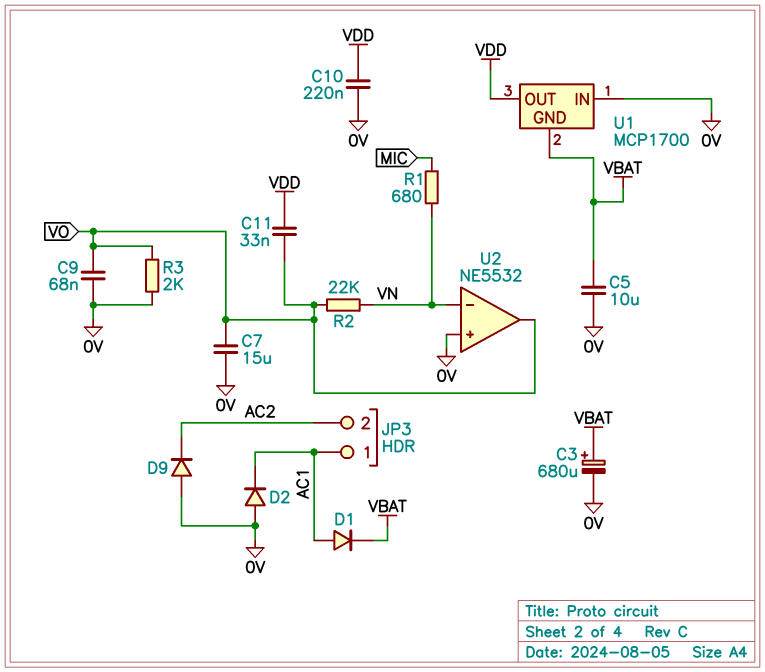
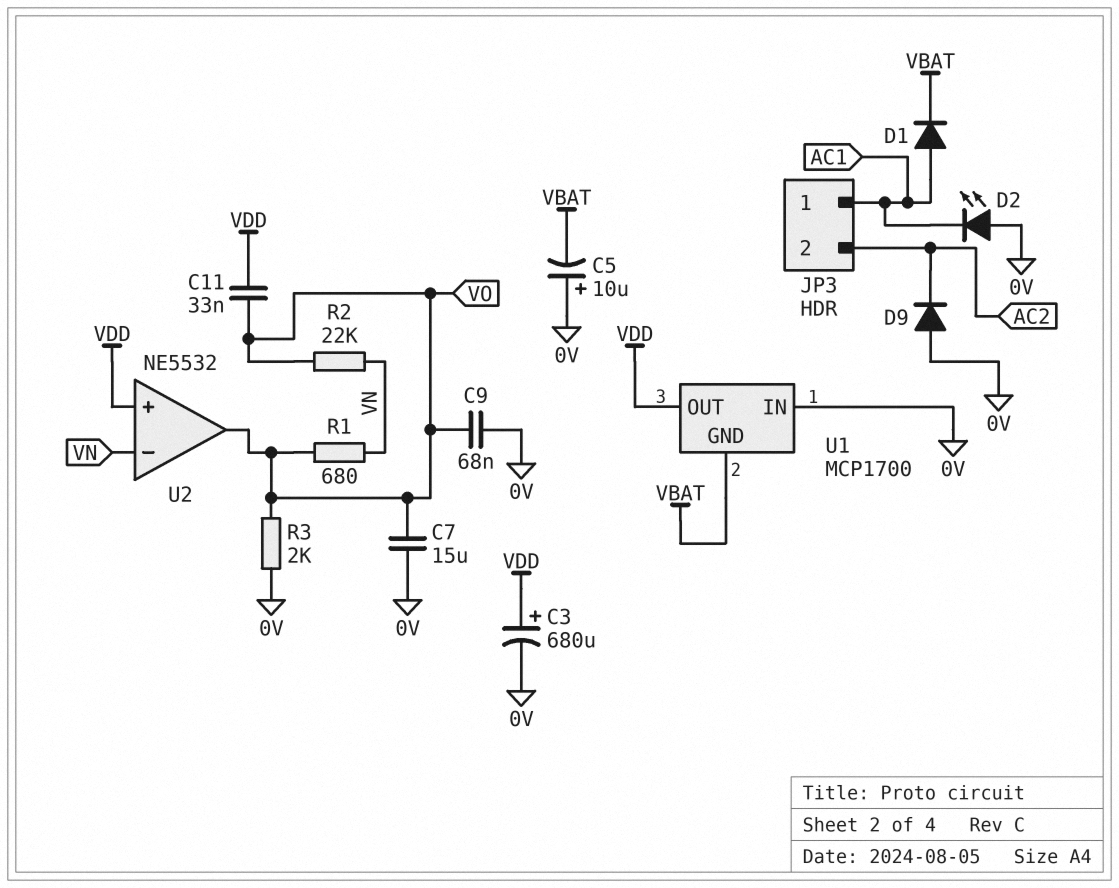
C3: 680uF (plus VBAT, minus 0V) -> 680uF (plus VDD, minus 0V)
C5: 10uF (0V, VBAT) -> 10uF (plus 0V, minus VBAT)
C10: 220nF (0V, VDD) -> none
D2: diode (A 0V, K AC1) -> LED (A 0V, K AC1)
R1: 680 (MIC, VN) -> 680 (VN, VO)
U2 pin in+: 0V -> VDD

